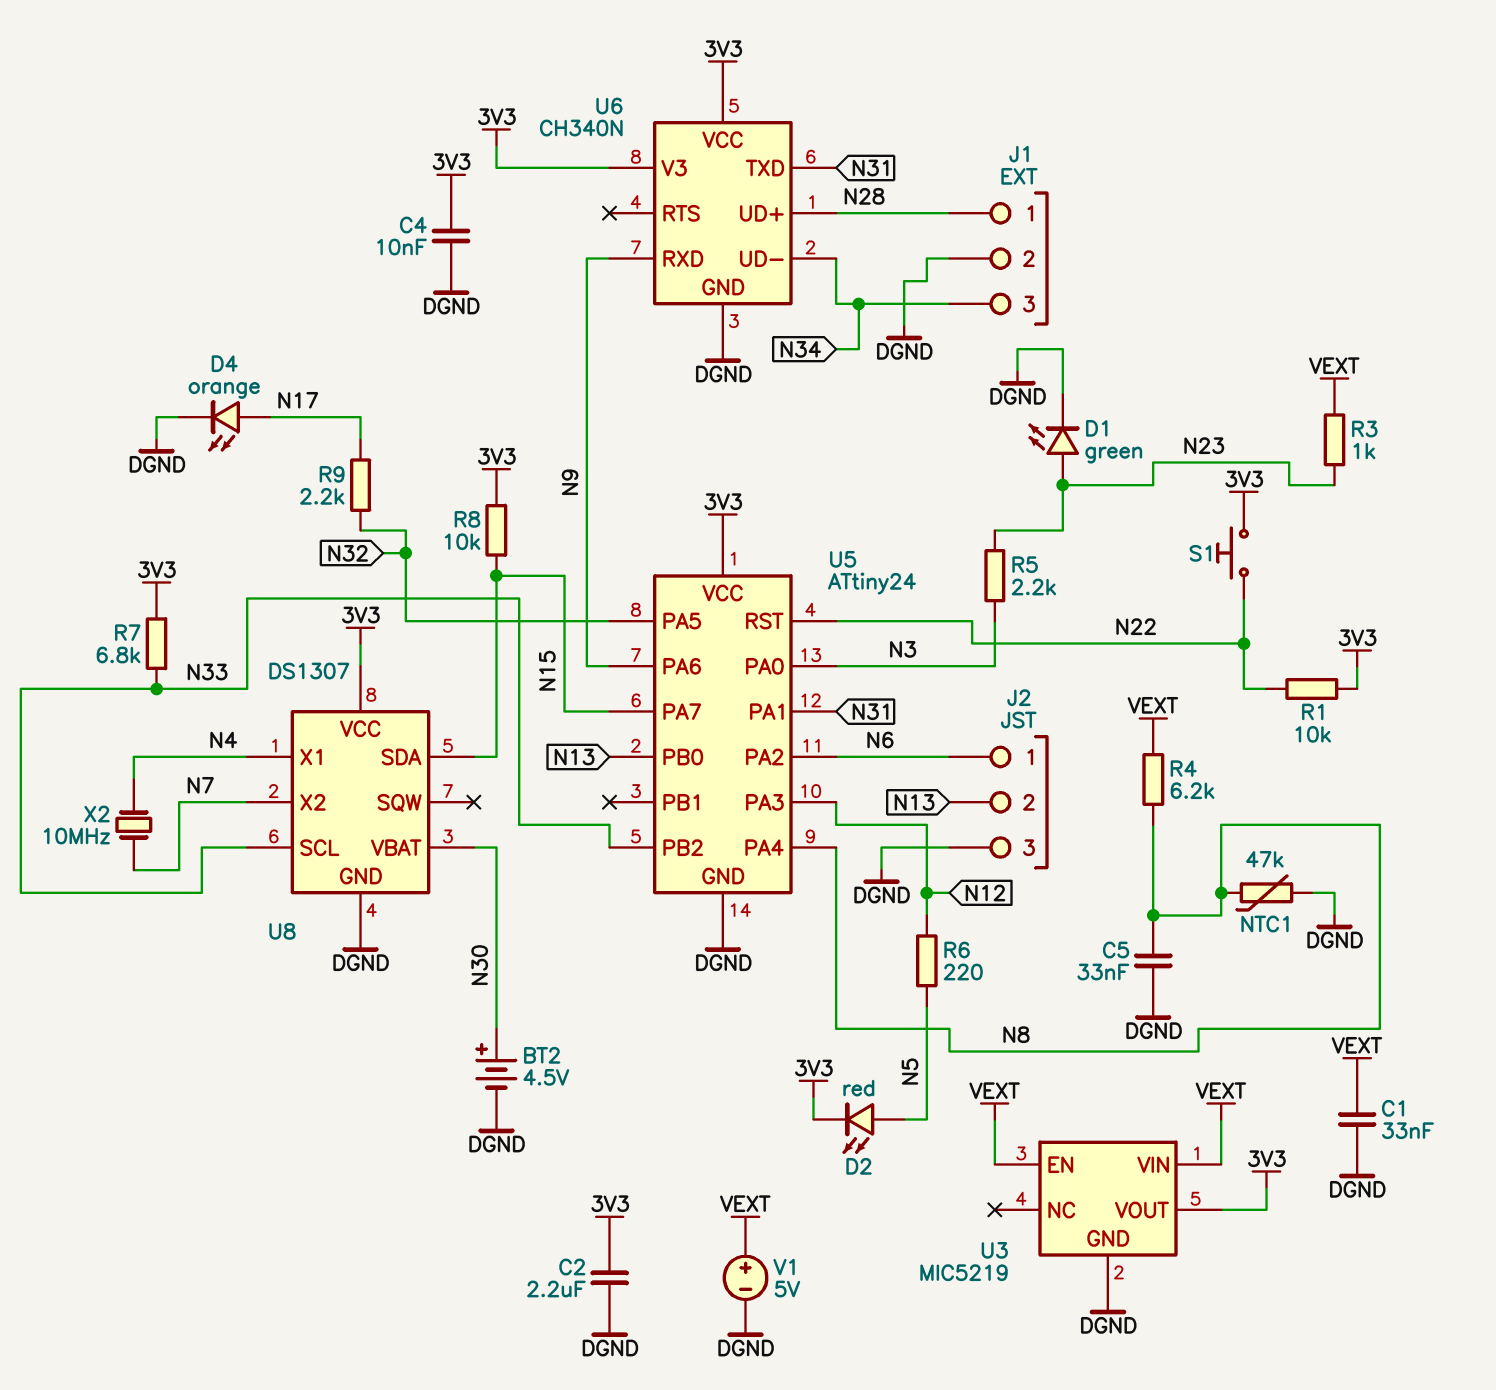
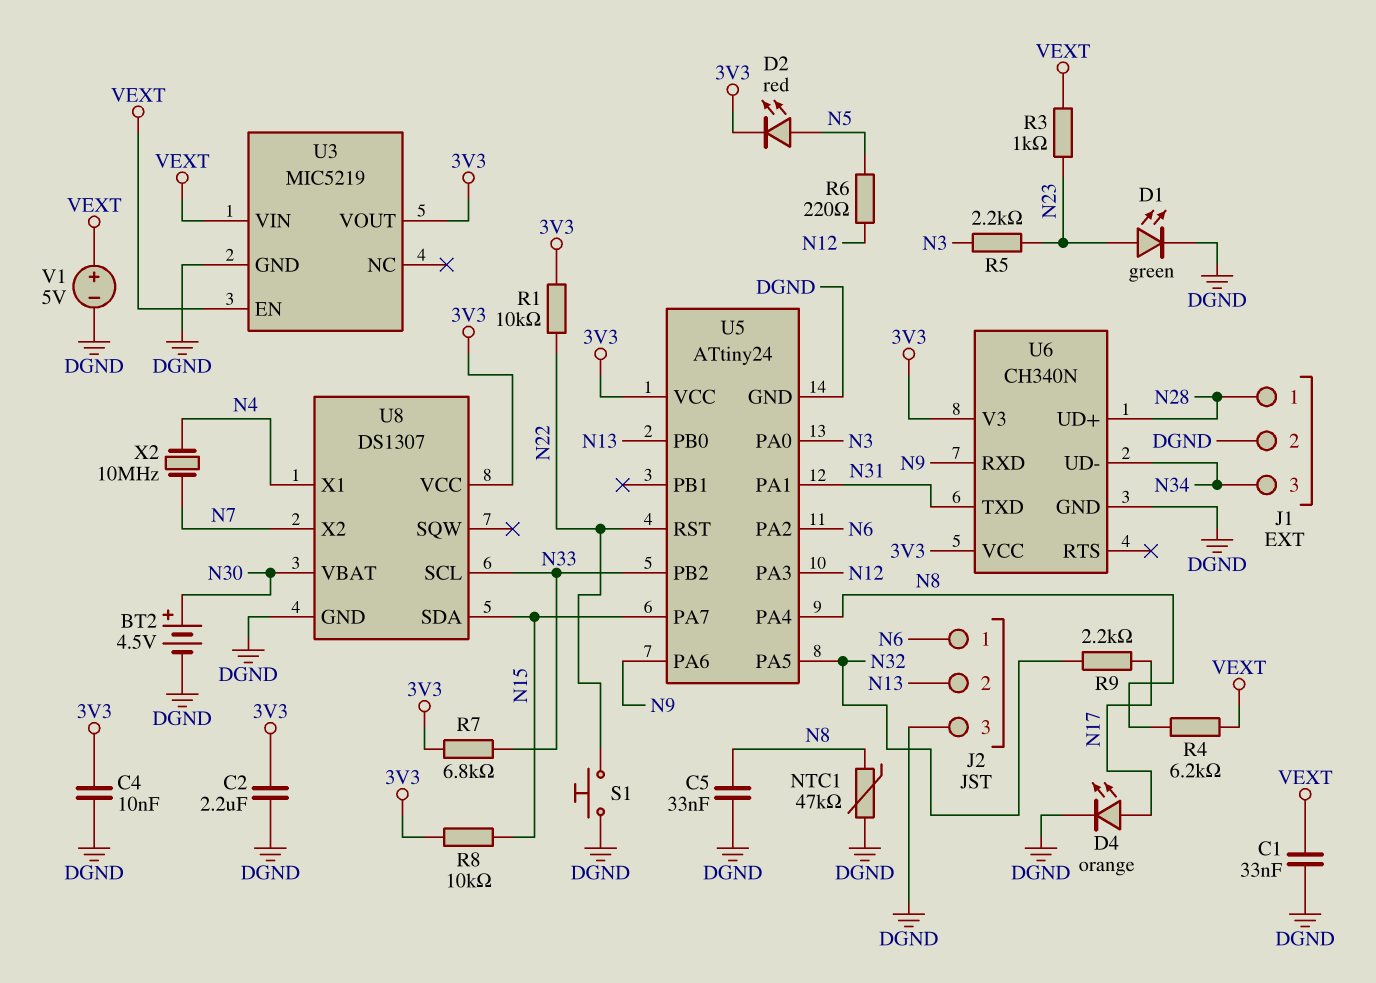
S1: button (3V3, N22) -> button (DGND, N22)

